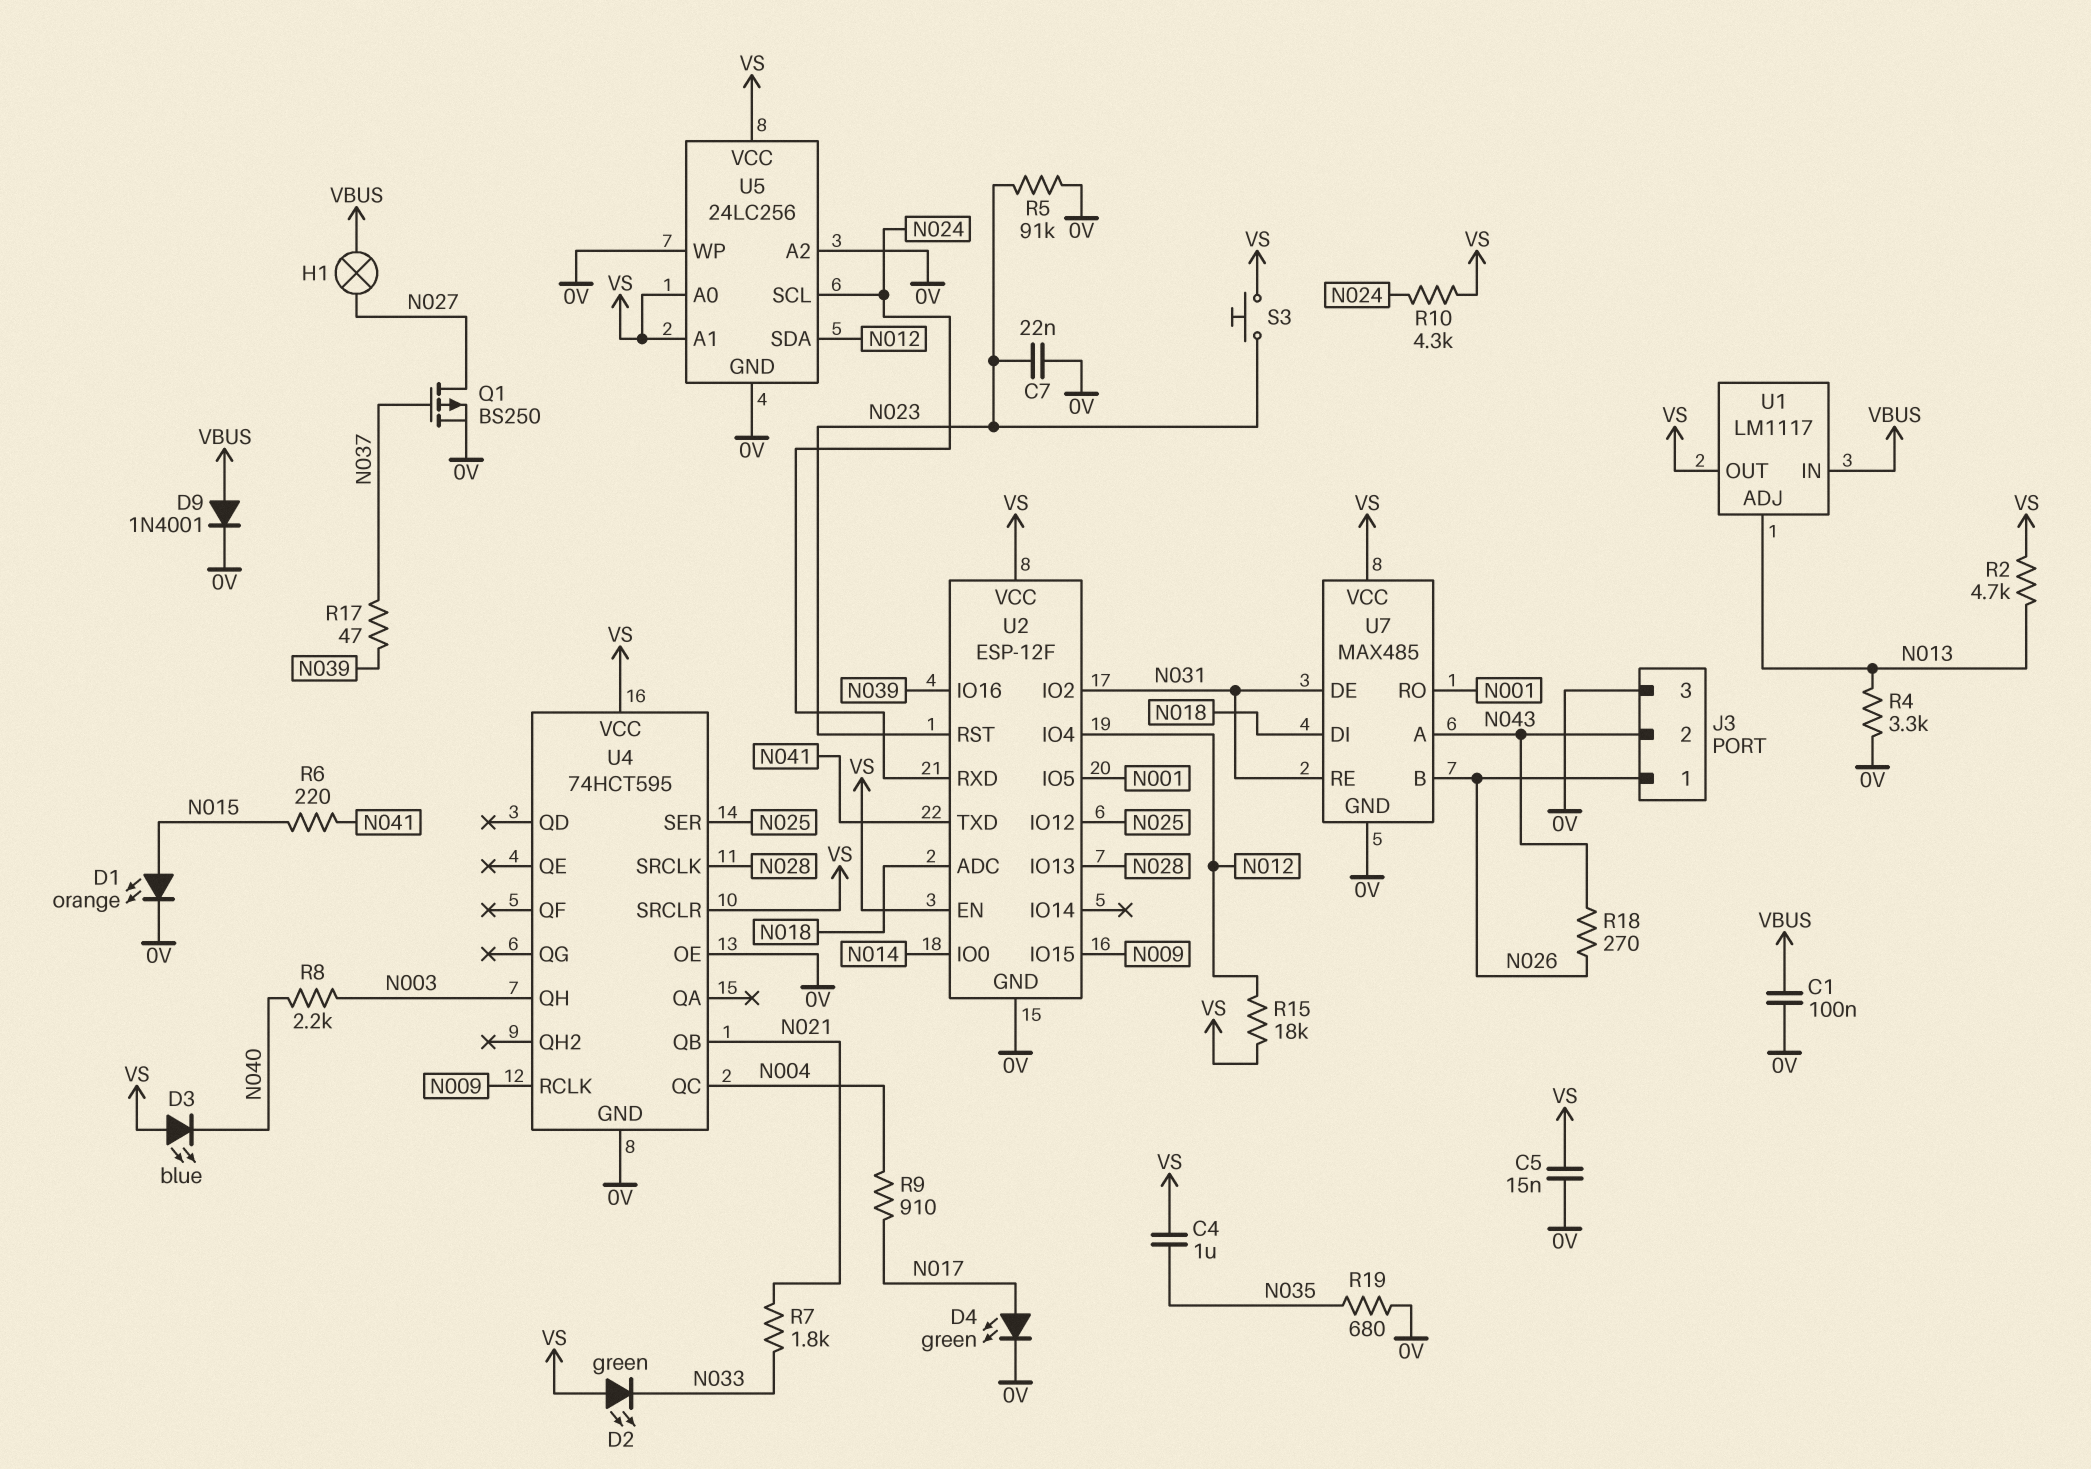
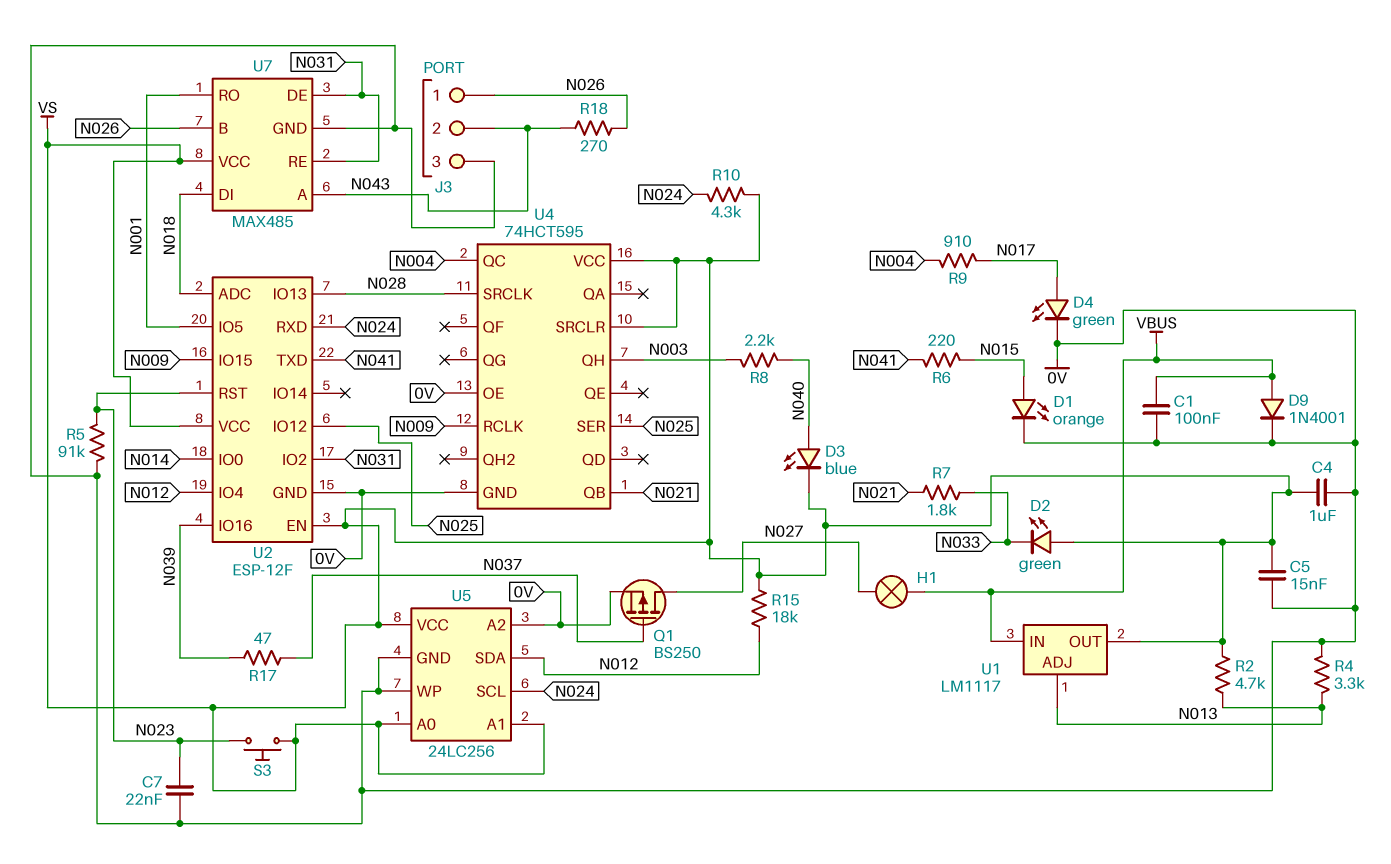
C4: 1uF (N035, VS) -> 1uF (0V, VS)
D3: LED blue (A VS, K N040) -> LED blue (A N040, K VS)
R19: 680 (0V, N035) -> none

